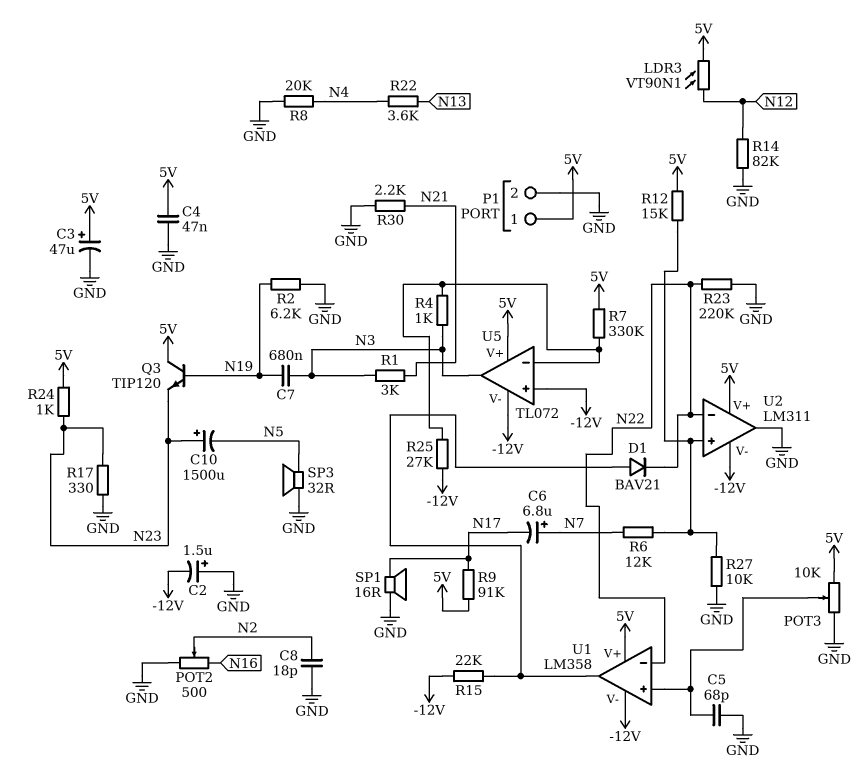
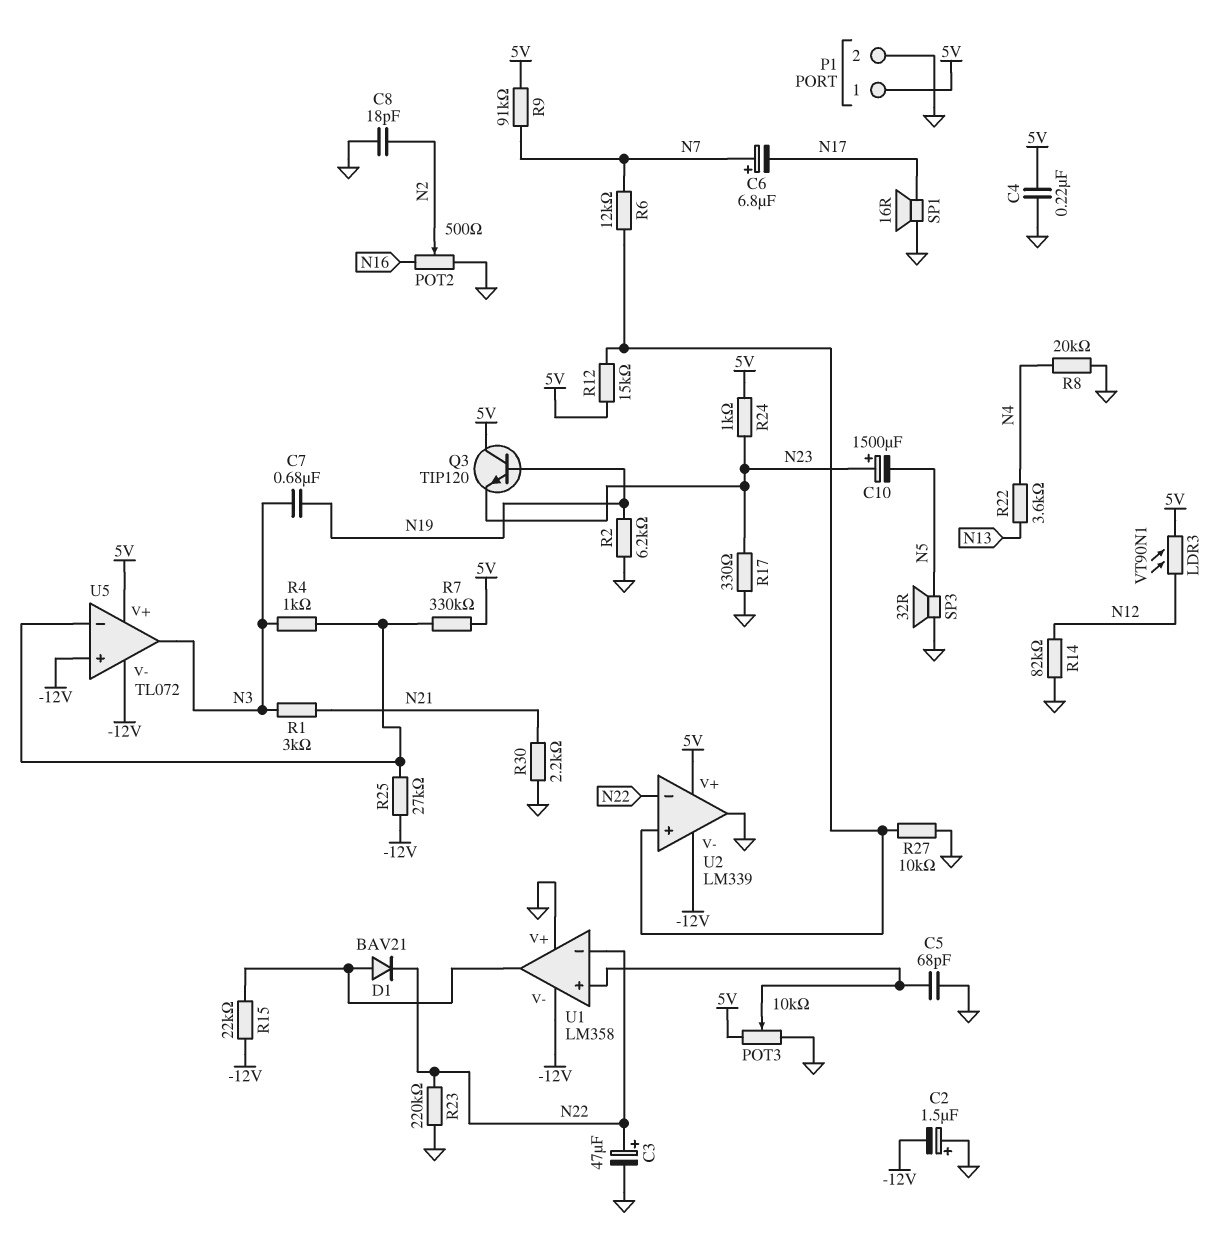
C3: 47uF (plus 5V, minus GND) -> 47uF (plus N22, minus GND)
C4: 47nF (5V, GND) -> 220nF (5V, GND)
R9: 91k (5V, N17) -> 91k (5V, N7)
U1 pin V+: 5V -> GND
U2: LM311 -> LM339

